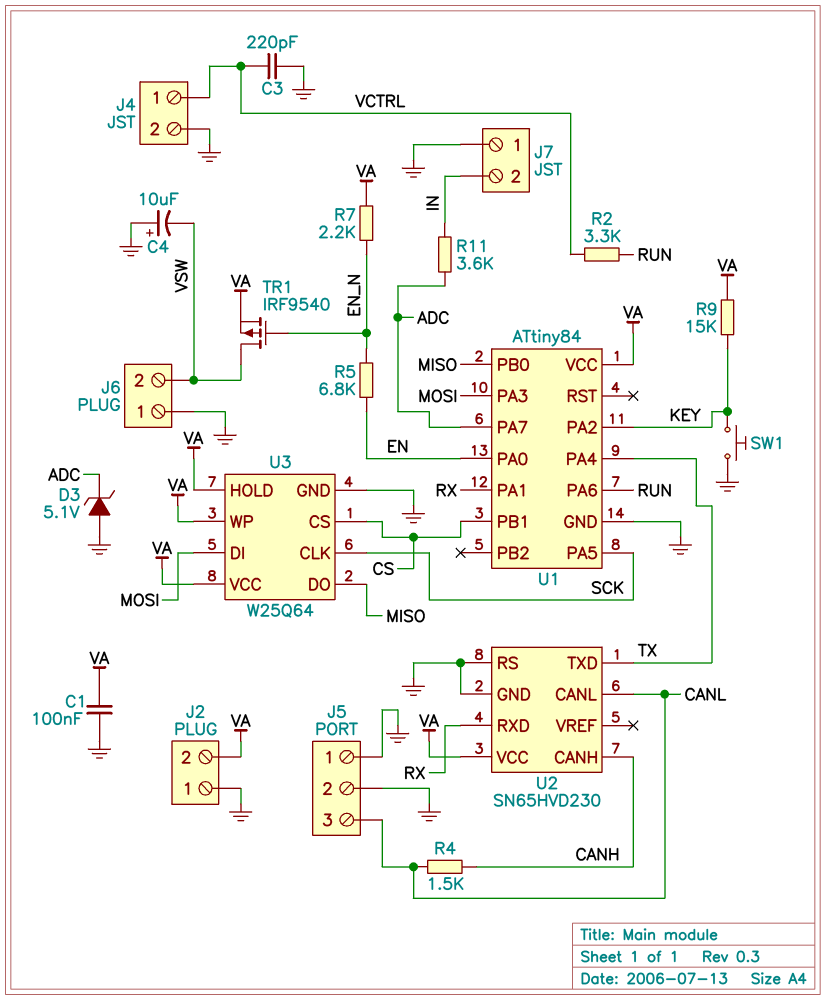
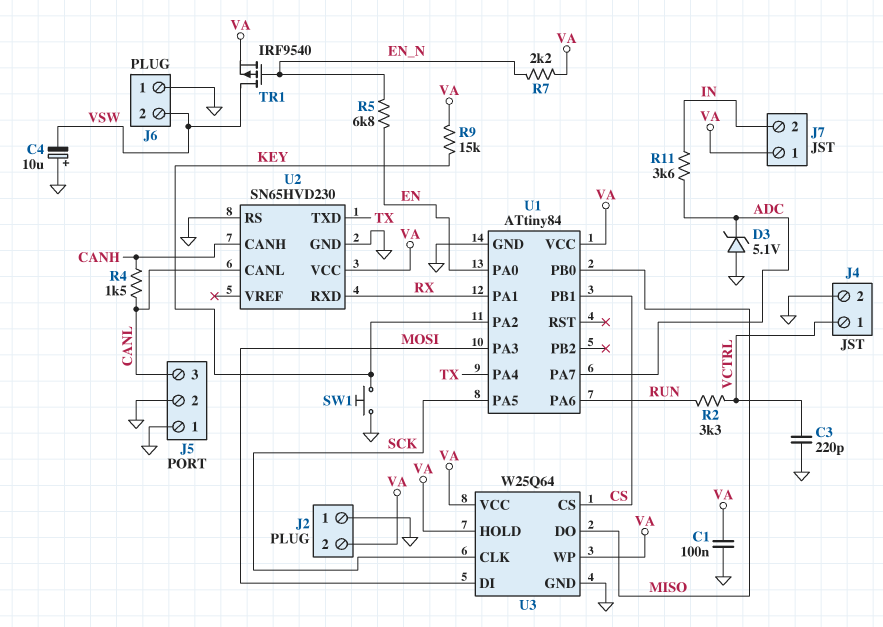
J7 pin 1: GND -> VA

